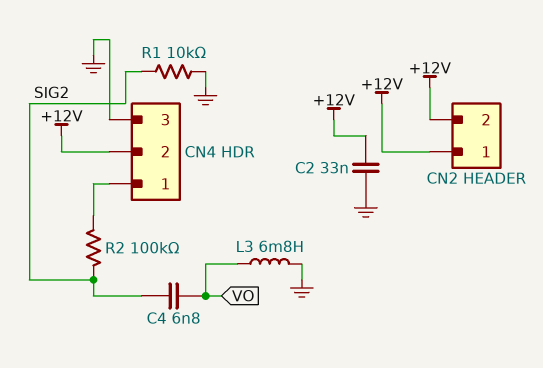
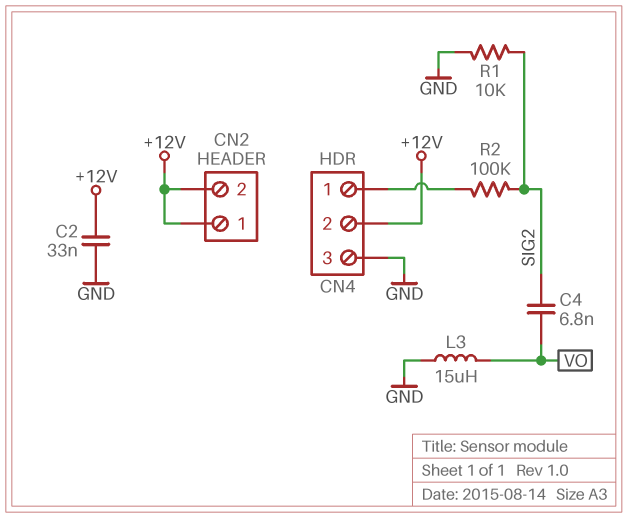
L3: 6.8mH (GND, VO) -> 15uH (GND, VO)

